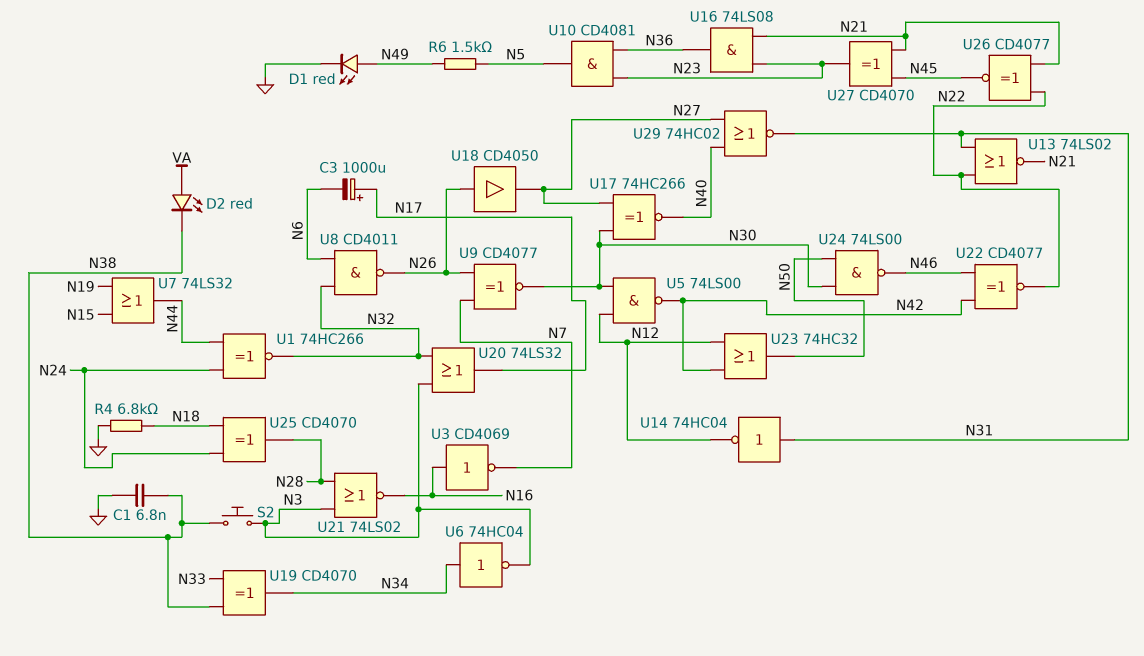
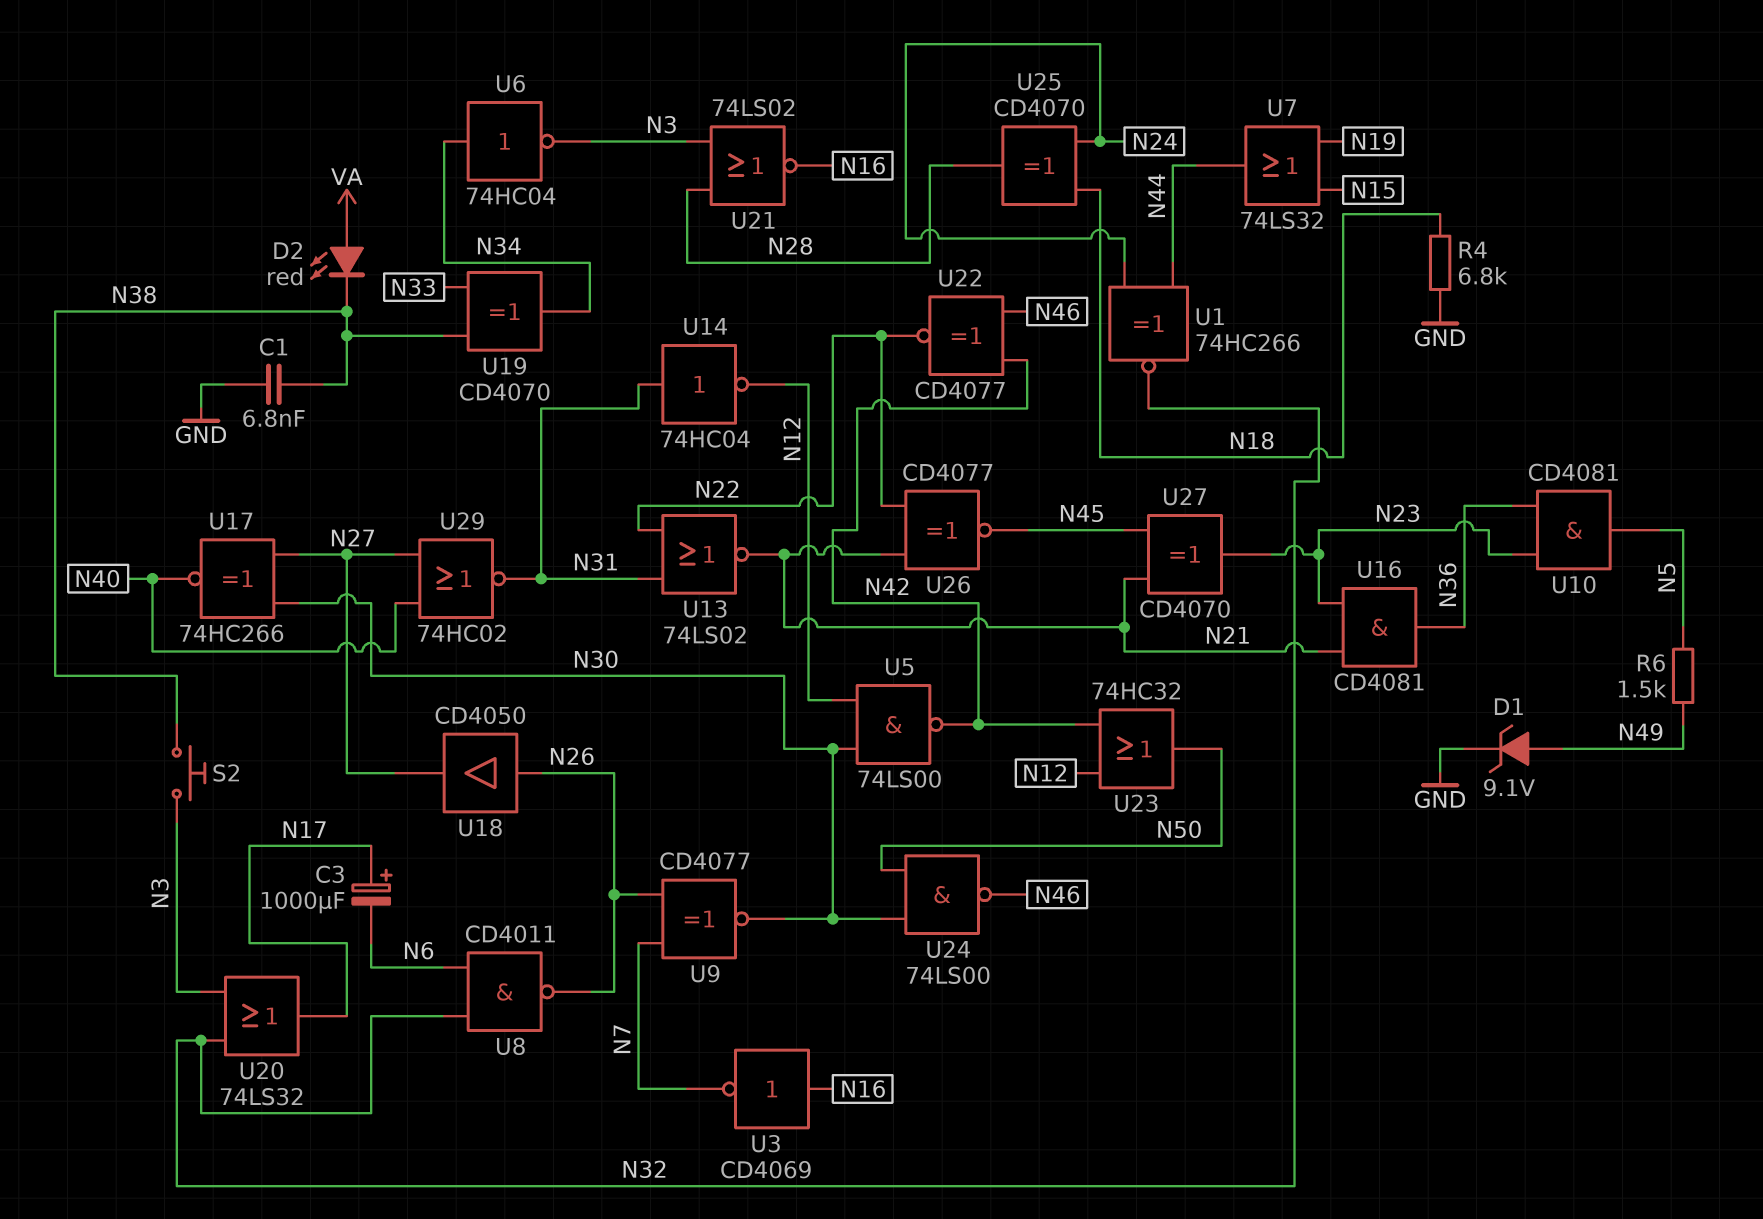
D1: LED red (A N49, K GND) -> zener 9.1V (A N49, K GND)
U16: AND 74LS08 (in N21, in N23, out N36) -> AND CD4081 (in N21, in N23, out N36)

